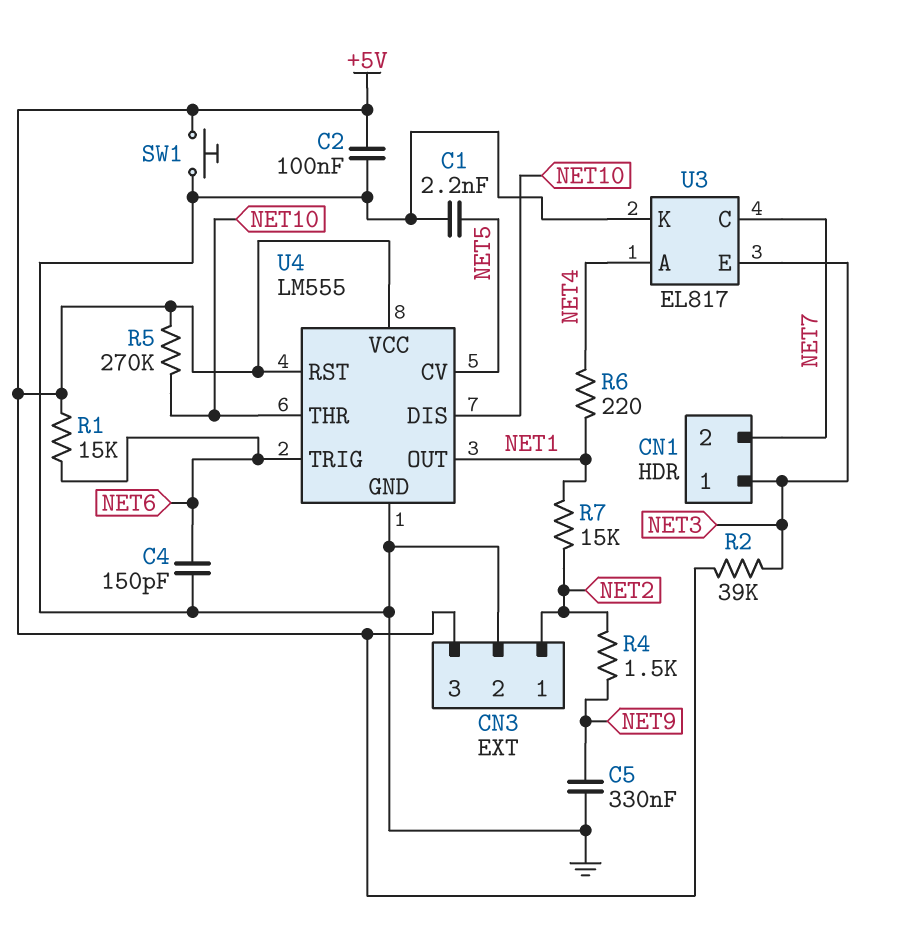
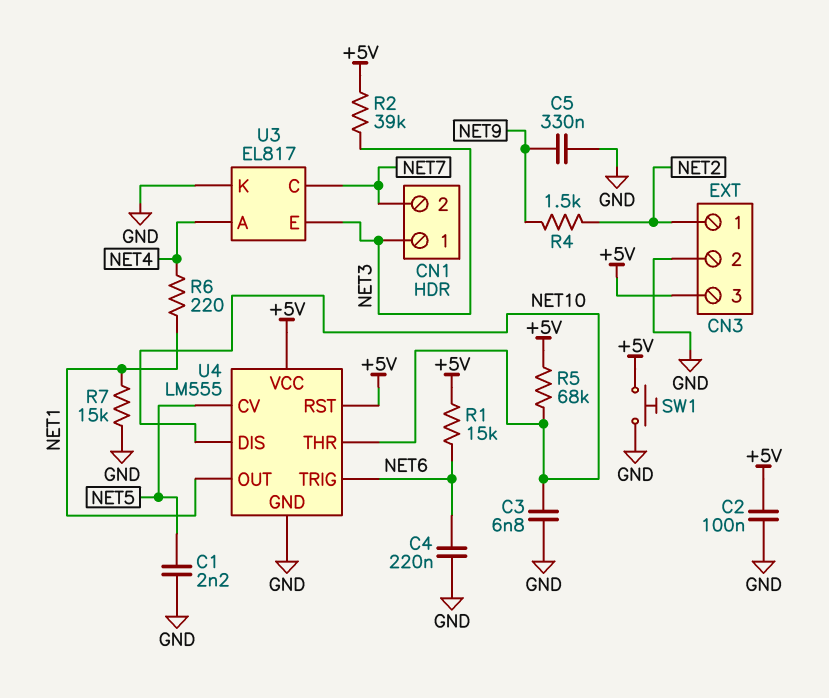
C3: none -> 6.8nF (GND, NET10)
C4: 150pF (GND, NET6) -> 220nF (GND, NET6)
R5: 270k (+5V, NET10) -> 68k (+5V, NET10)
R7: 15k (NET1, NET2) -> 15k (GND, NET1)

